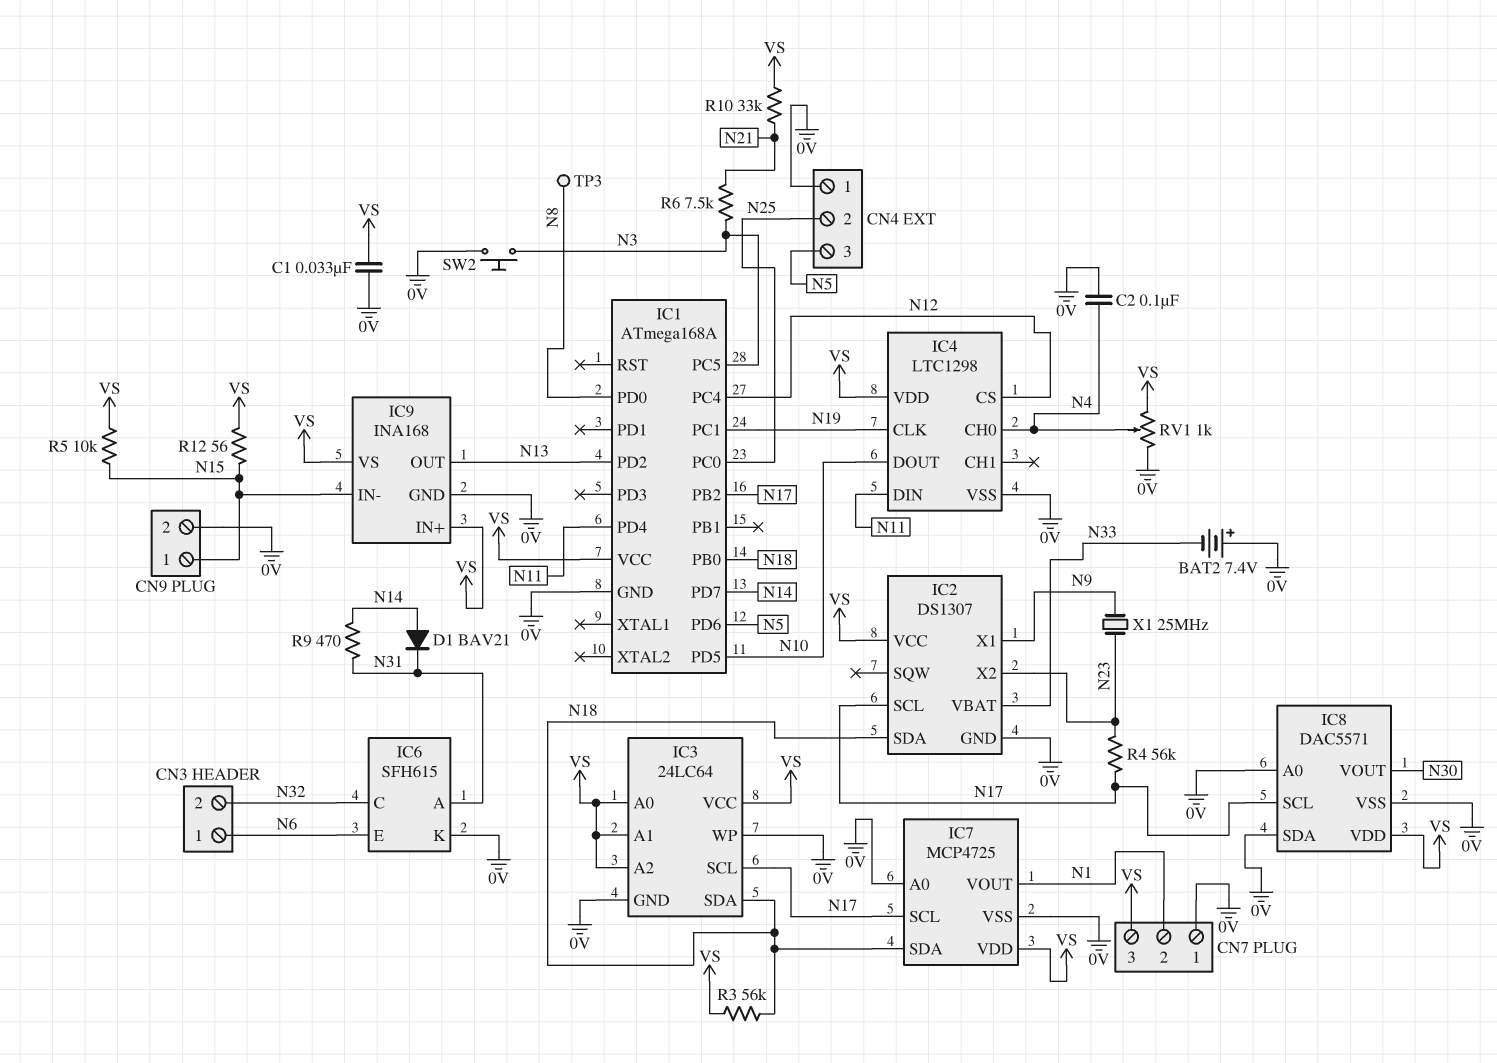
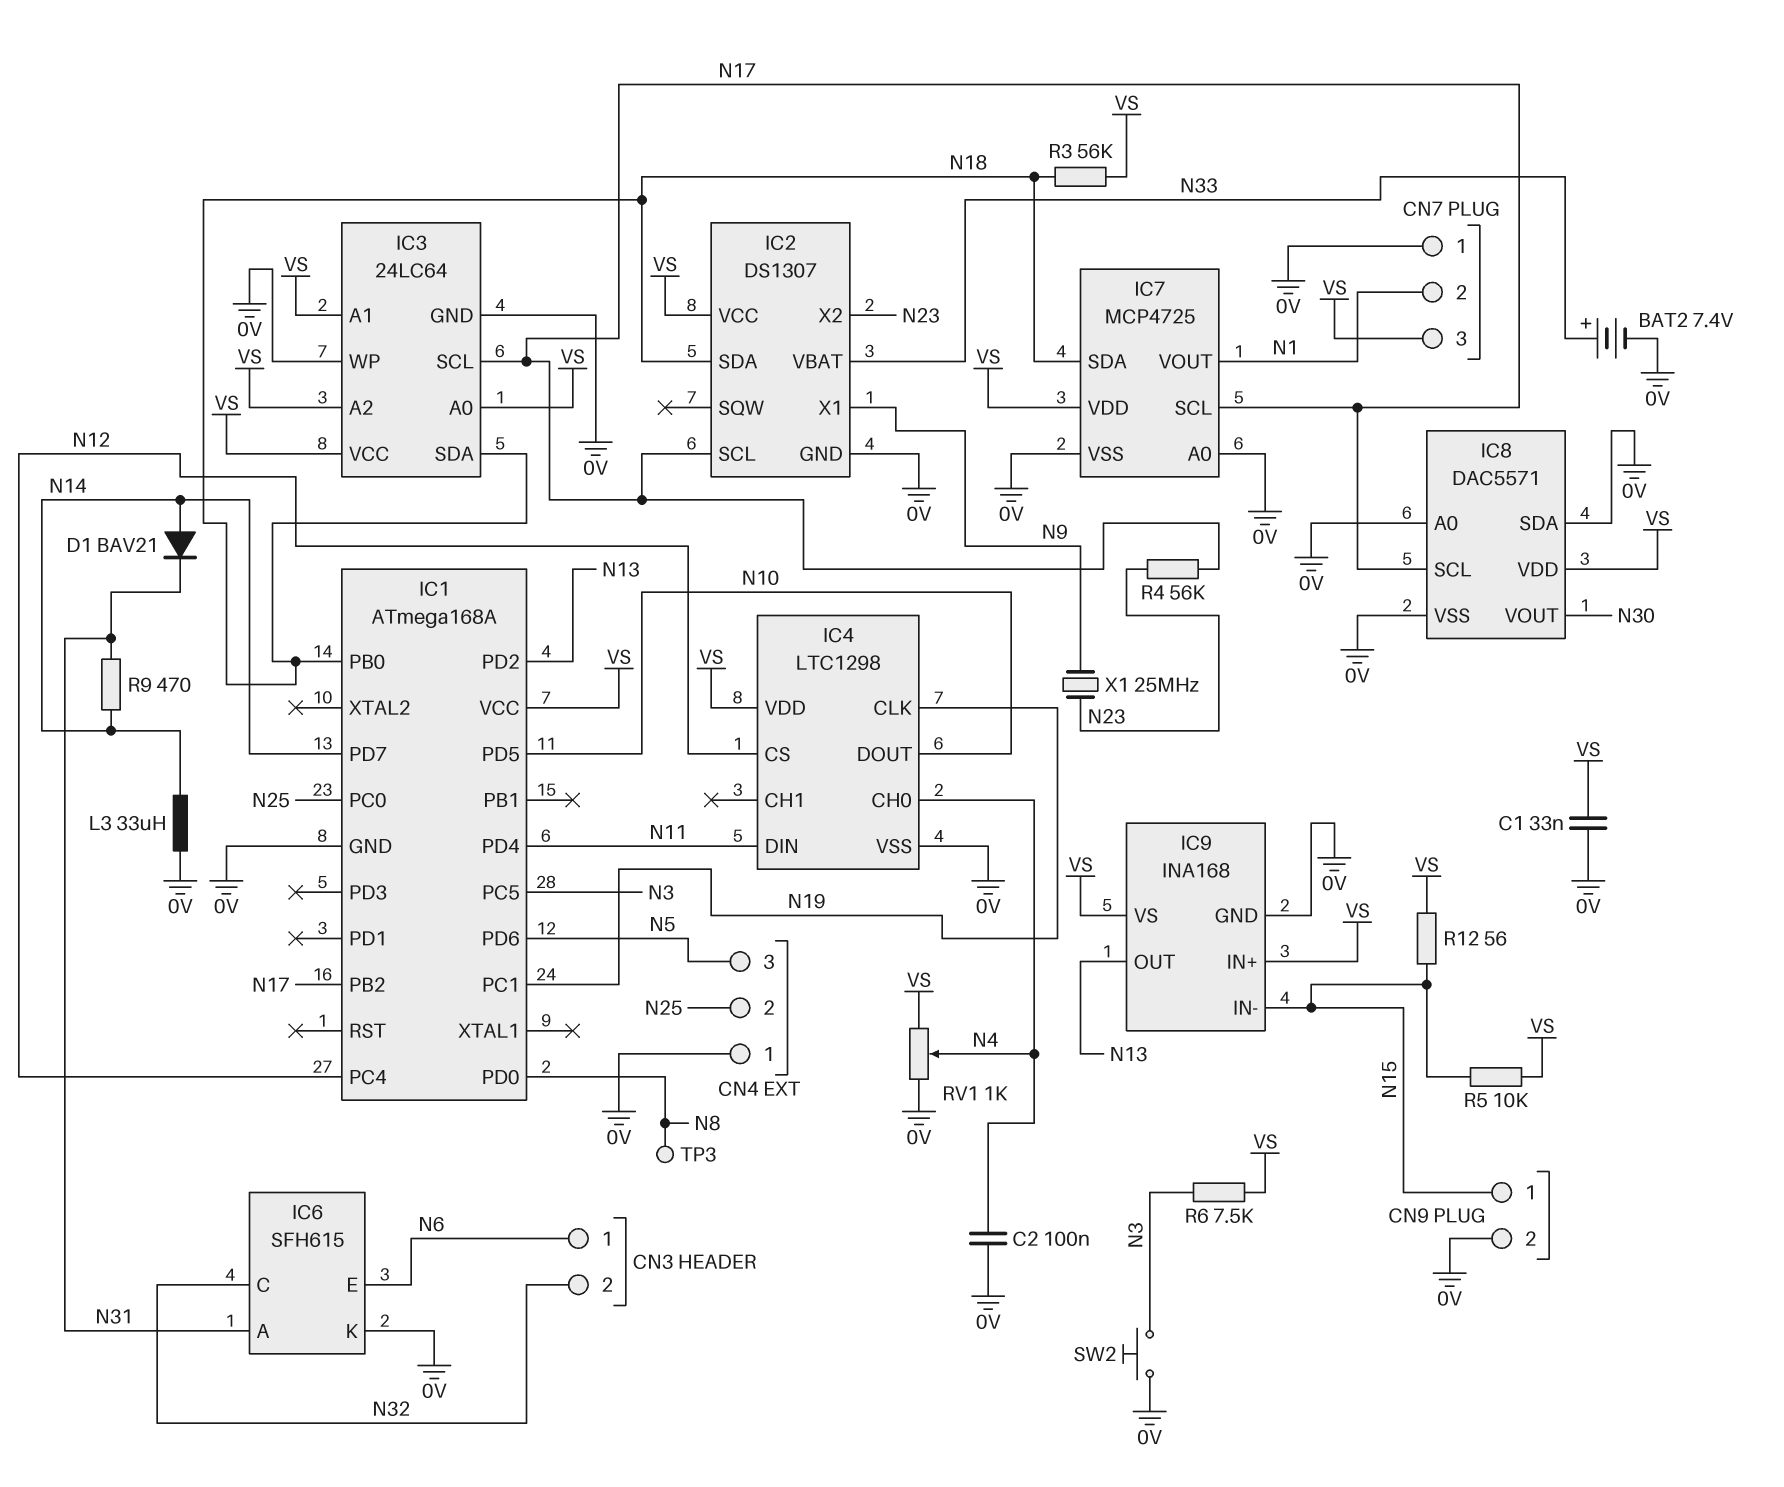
BAT2: 7.4V (plus 0V, minus N33) -> 7.4V (plus N33, minus 0V)
L3: none -> 33uH (0V, N14)
R6: 7.5k (N3, N21) -> 7.5k (N3, VS)
R10: 33k (N21, VS) -> none

